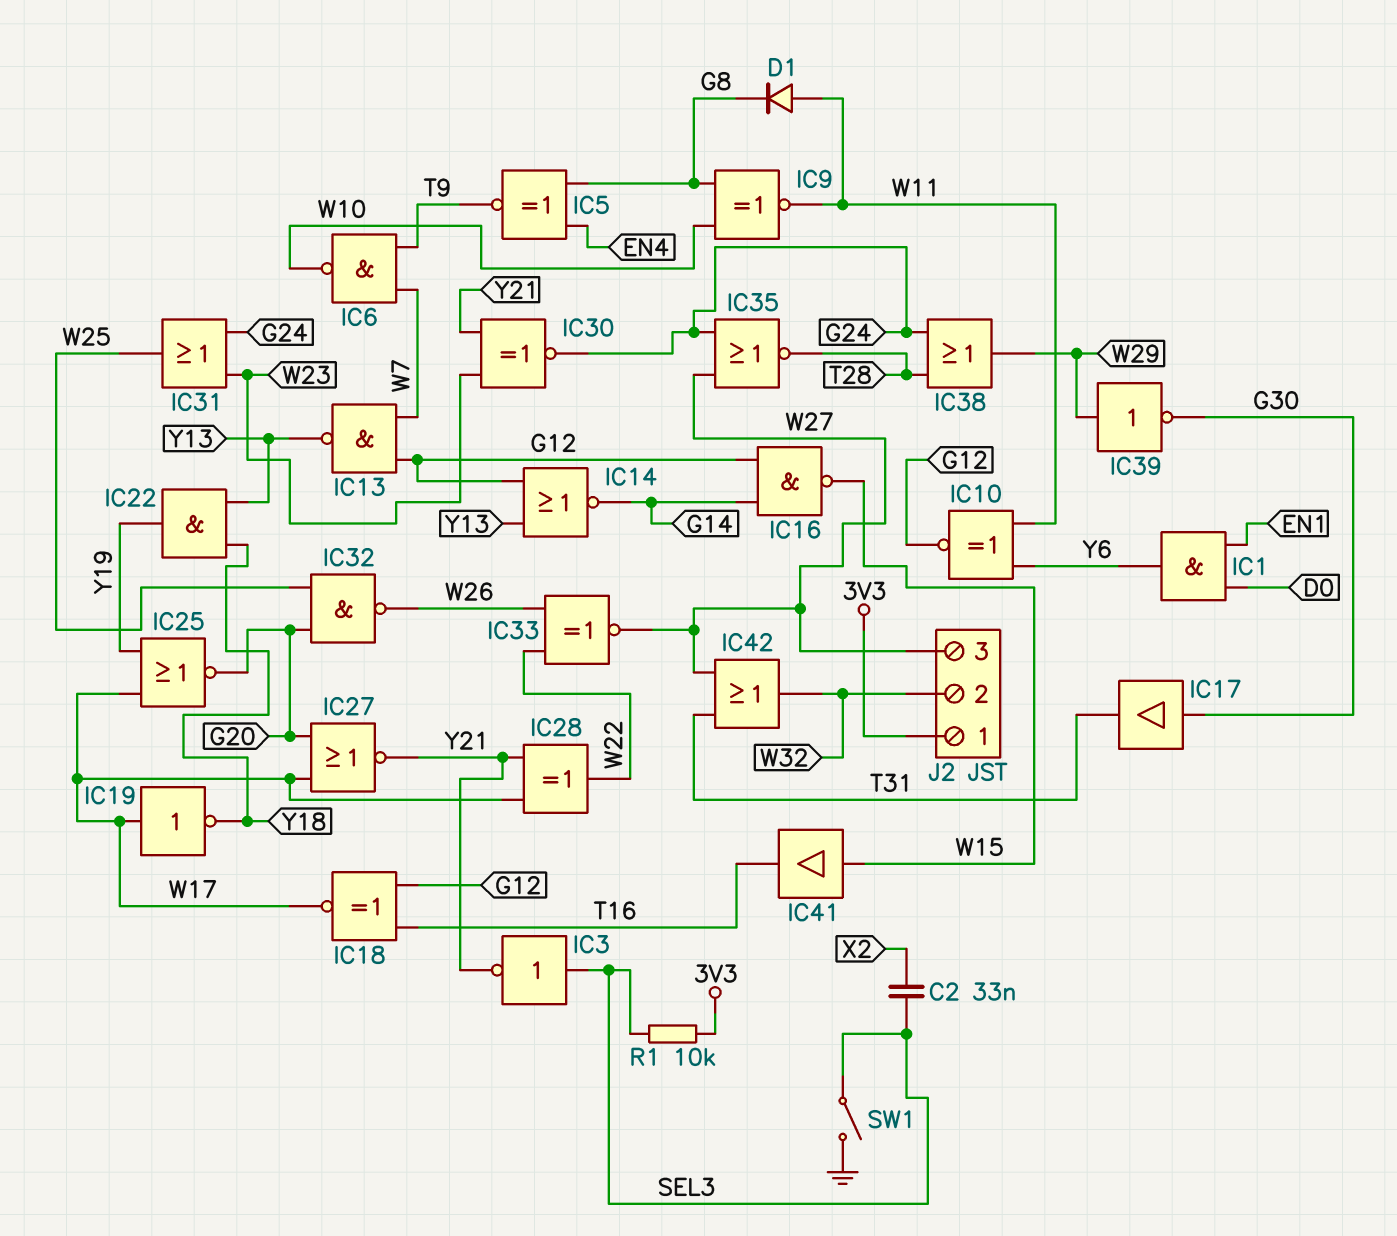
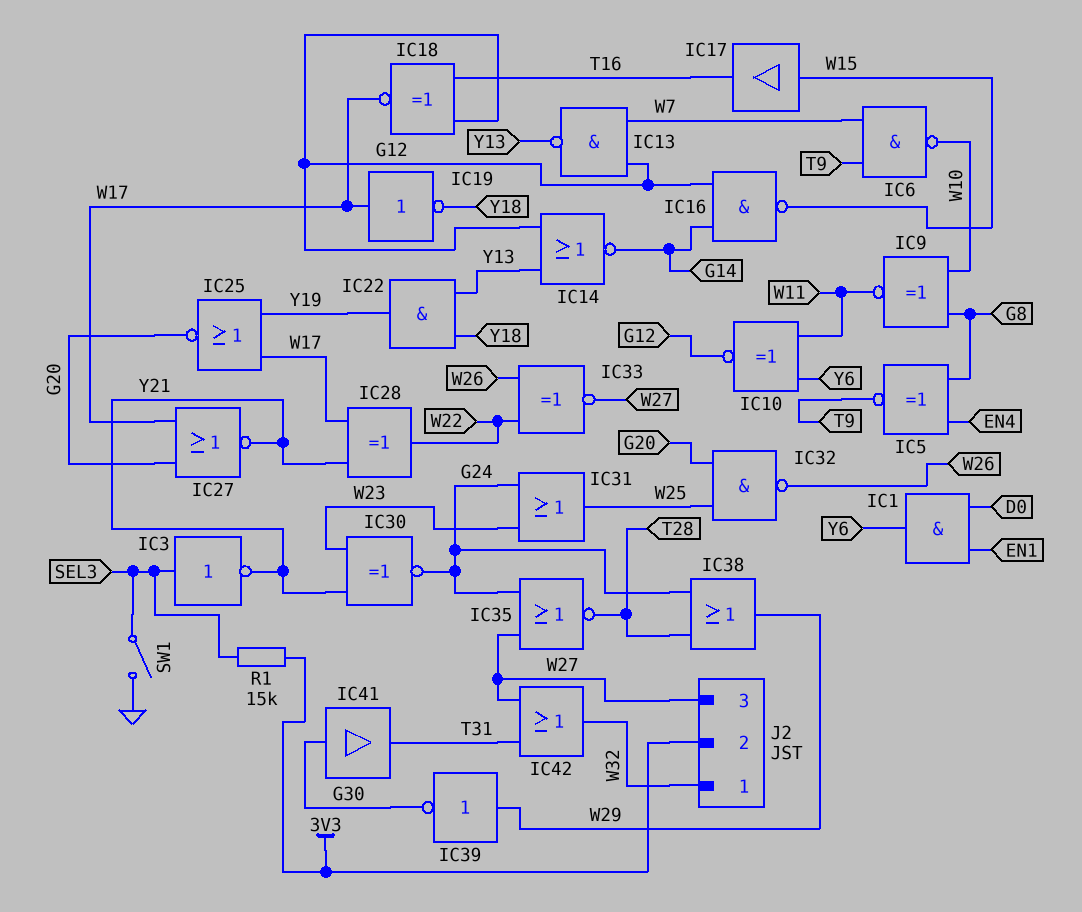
C2: 33nF (SEL3, X2) -> none
D1: diode (A W11, K G8) -> none
IC17: buffer (in G30, out T31) -> buffer (in W15, out T16)
IC41: buffer (in W15, out T16) -> buffer (in G30, out T31)
J2 pin 1: 3V3 -> W32
J2 pin 2: W32 -> 3V3
R1: 10k (3V3, SEL3) -> 15k (3V3, SEL3)

